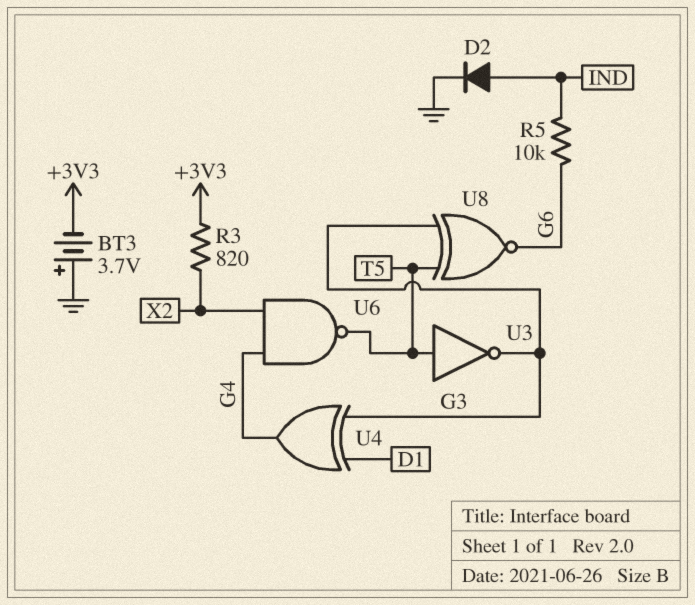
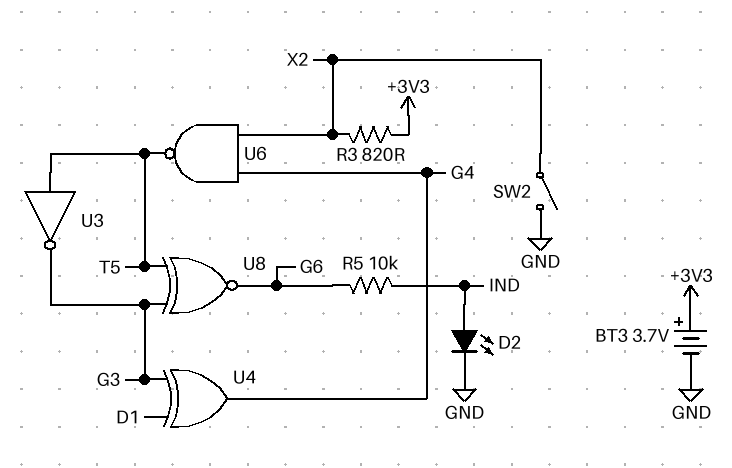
BT3: 3.7V (plus GND, minus +3V3) -> 3.7V (plus +3V3, minus GND)
D2: diode (A IND, K GND) -> LED (A IND, K GND)
SW2: none -> switch (GND, X2)

